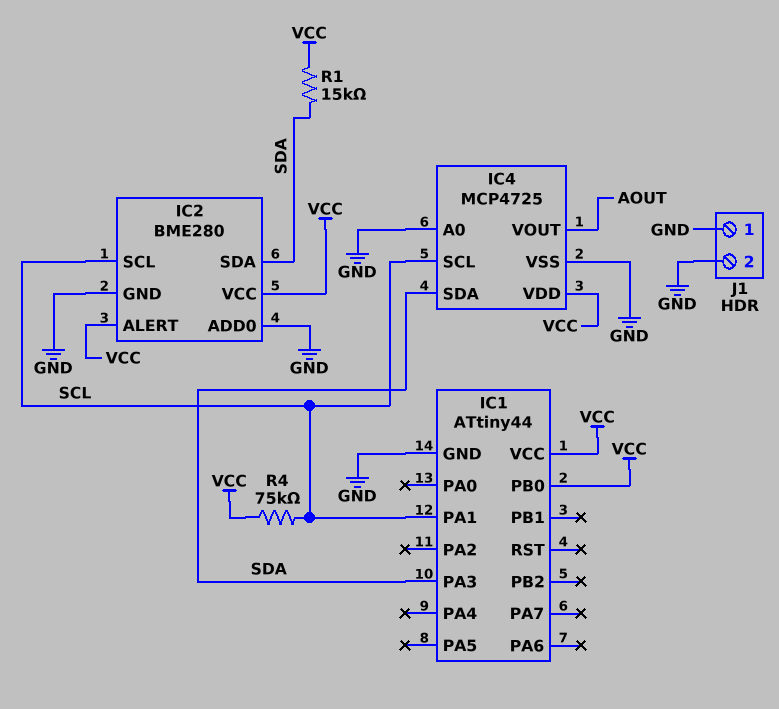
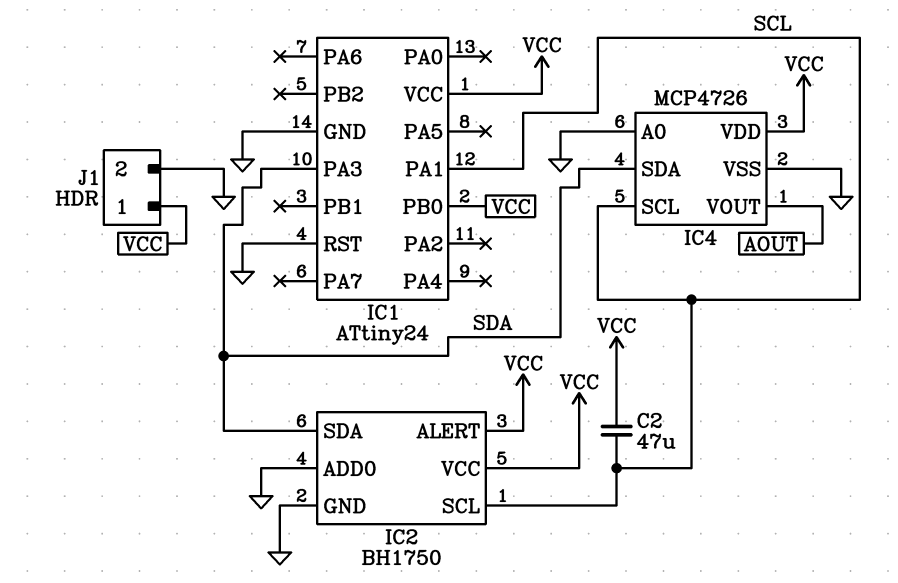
C2: none -> 47uF (SCL, VCC)
IC1: ATtiny44 -> ATtiny24
IC1 pin RST: none -> GND
IC2: BME280 -> BH1750
IC4: MCP4725 -> MCP4726
J1 pin 1: GND -> VCC
R1: 15k (SDA, VCC) -> none
R4: 75k (SCL, VCC) -> none

